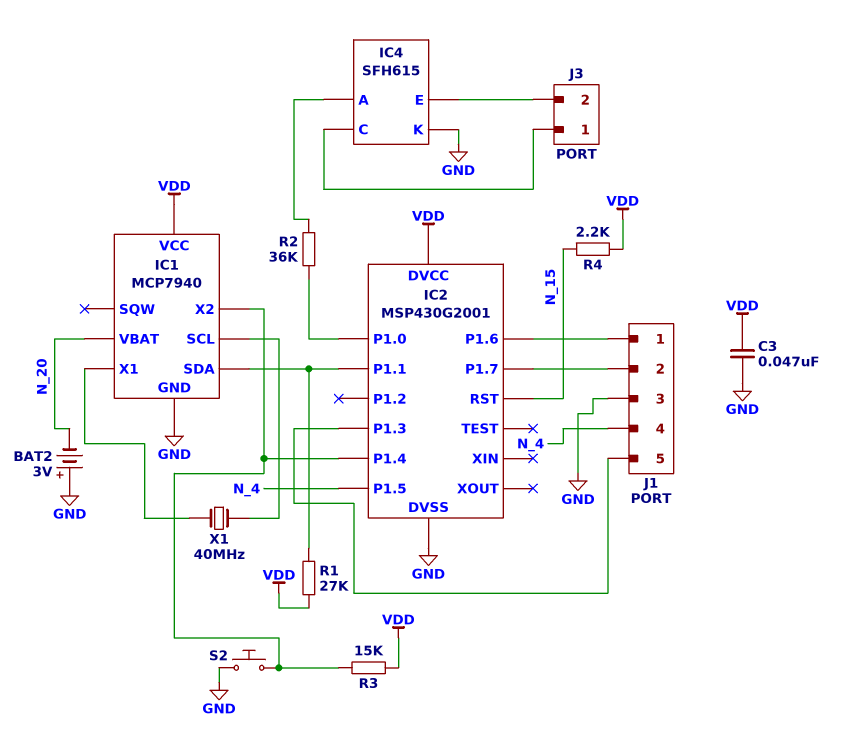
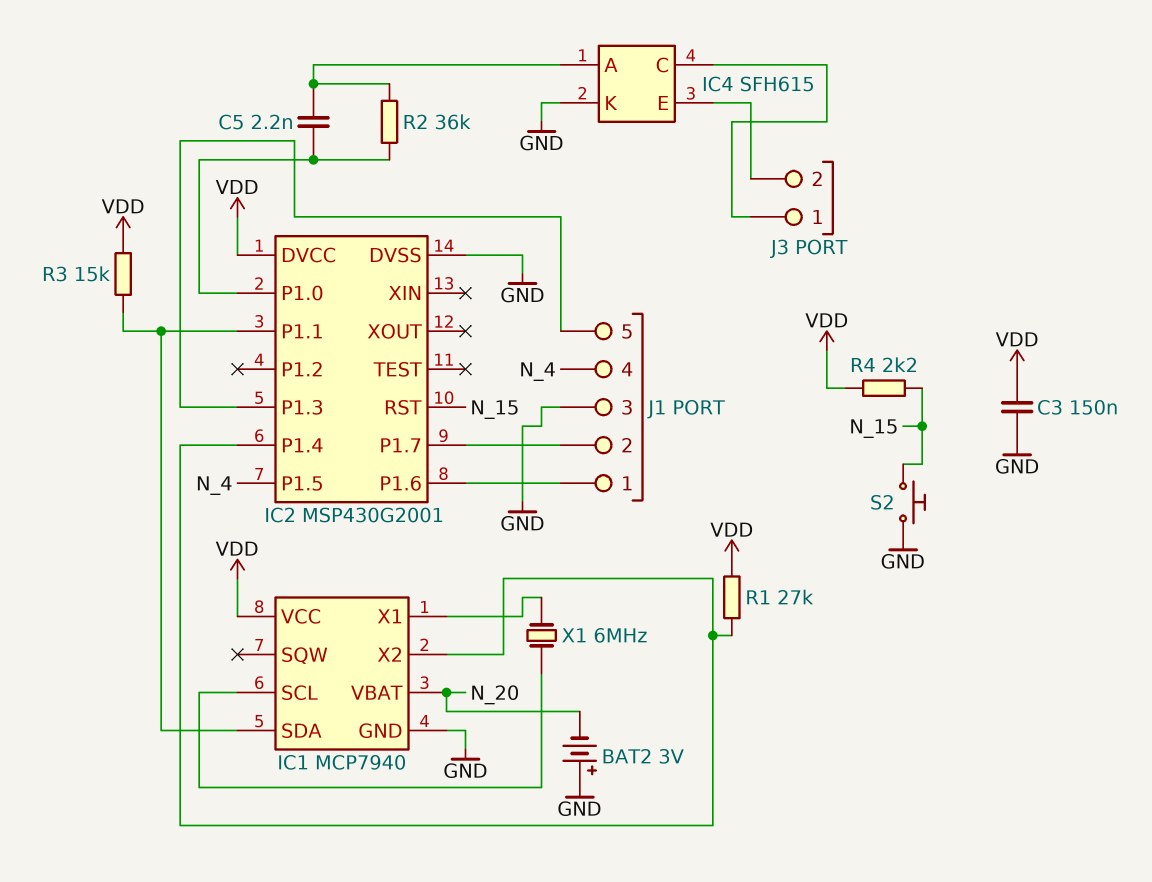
C3: 47nF (GND, VDD) -> 150nF (GND, VDD)
C5: none -> 2.2nF (IC2/P1.0, IC4/A)
R1: 27k (IC1/SDA, VDD) -> 27k (IC1/X2, VDD)
R3: 15k (IC1/X2, VDD) -> 15k (IC1/SDA, VDD)
S2: button (GND, IC1/X2) -> button (GND, N_15)
X1: 40MHz (IC1/SCL, IC1/X1) -> 6MHz (IC1/SCL, IC1/X1)

